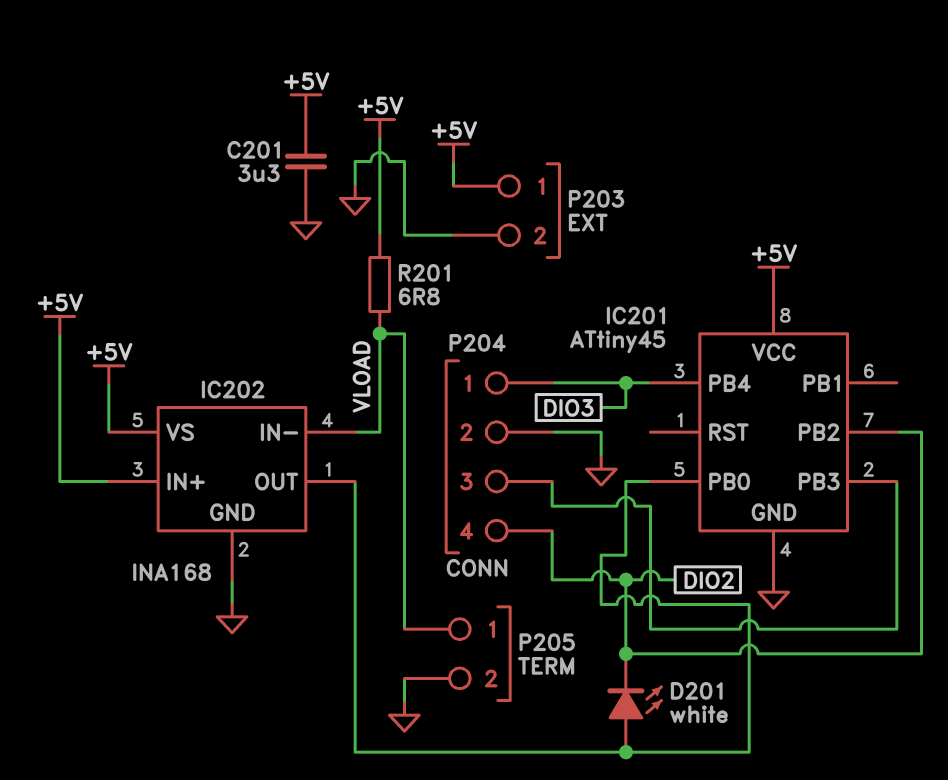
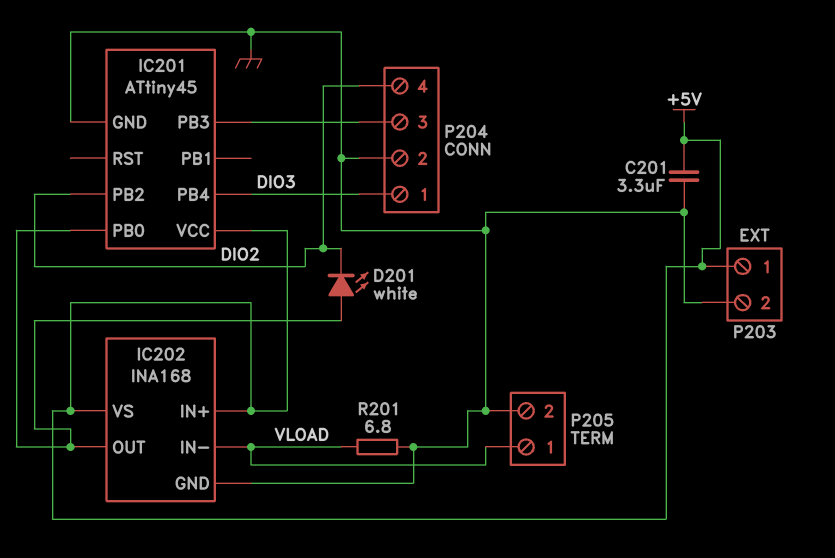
R201: 6.8 (+5V, VLOAD) -> 6.8 (GND, VLOAD)

